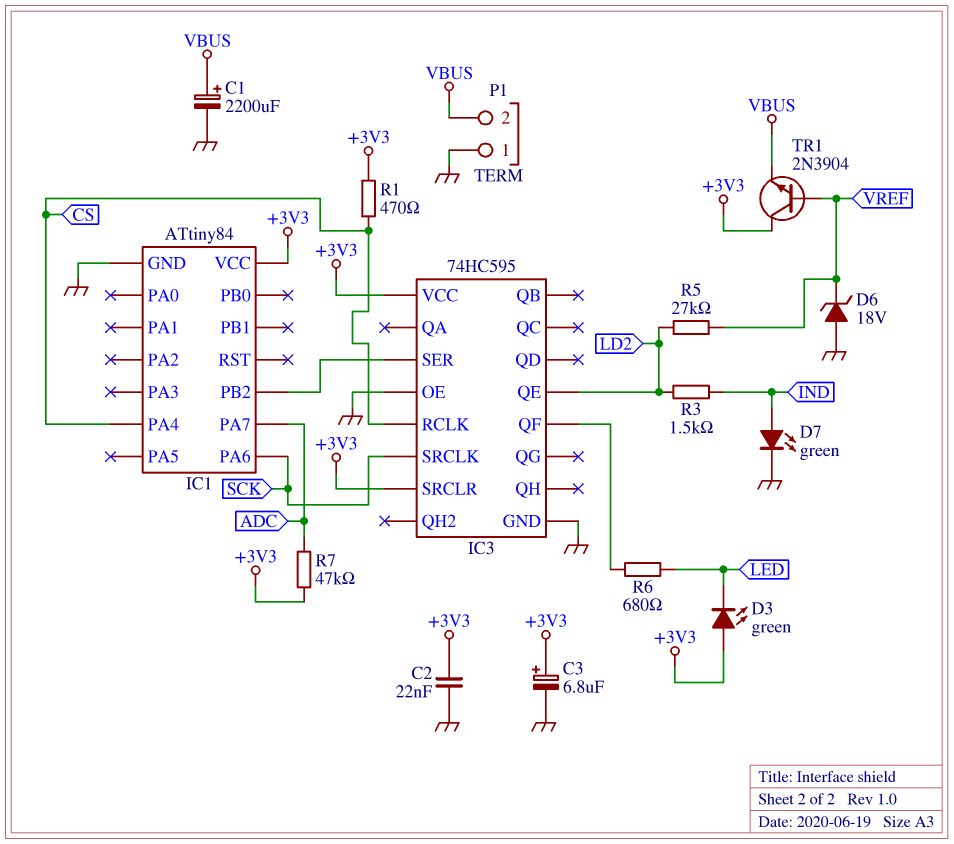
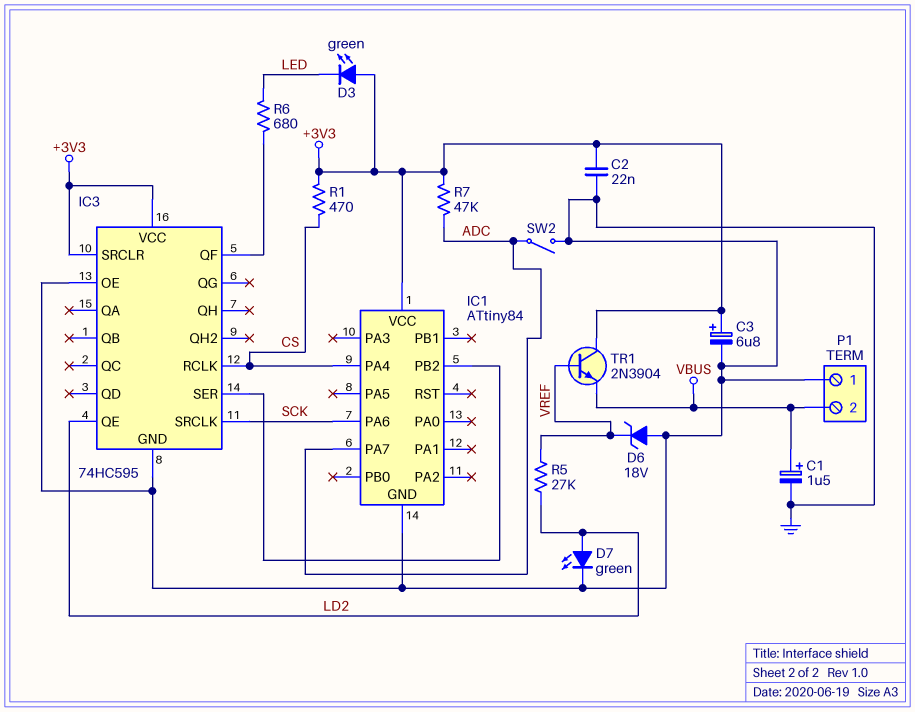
C1: 2200uF (plus VBUS, minus GND) -> 1.5uF (plus VBUS, minus GND)
D7: LED green (A IND, K GND) -> LED green (A LD2, K GND)
R3: 1.5k (IND, LD2) -> none
SW2: none -> switch (ADC, GND)

